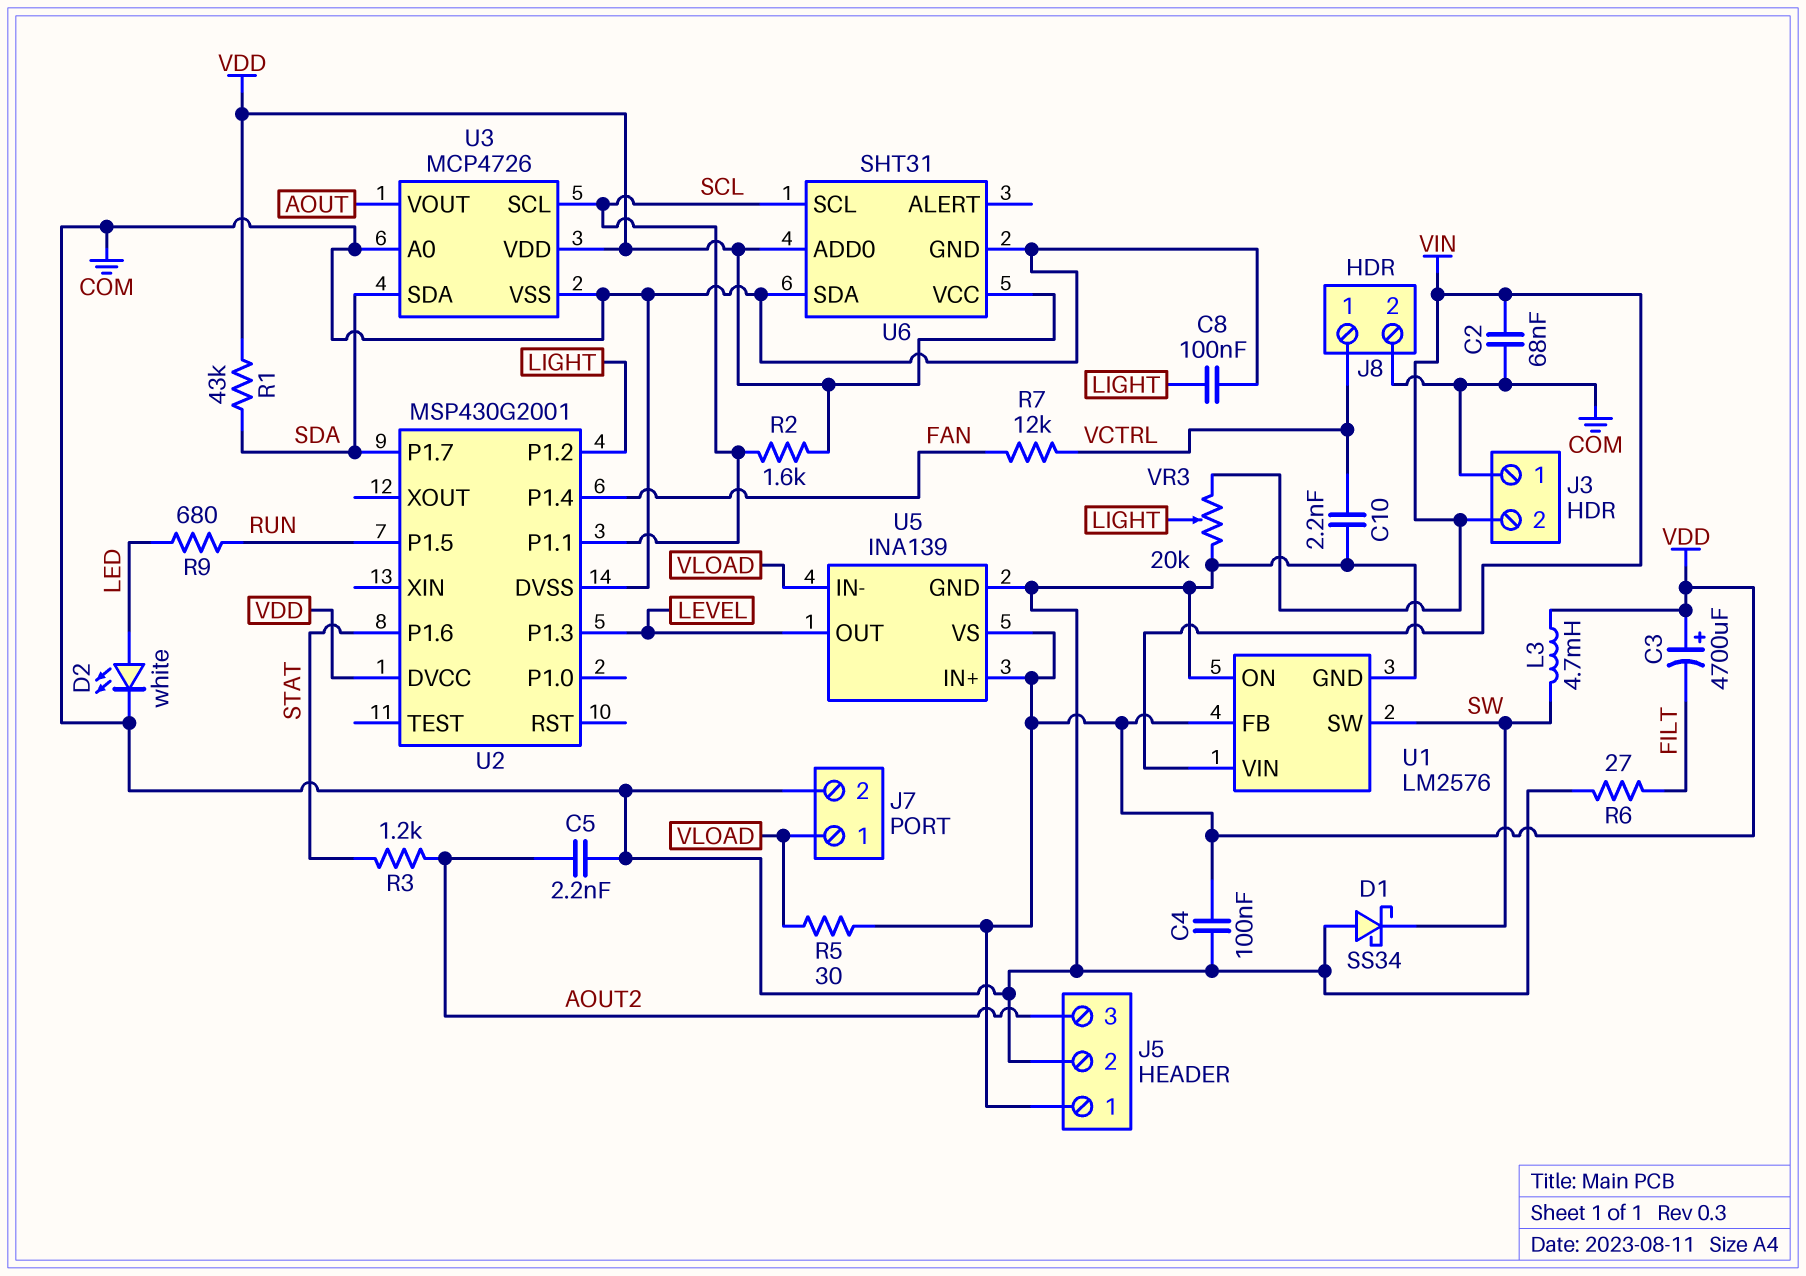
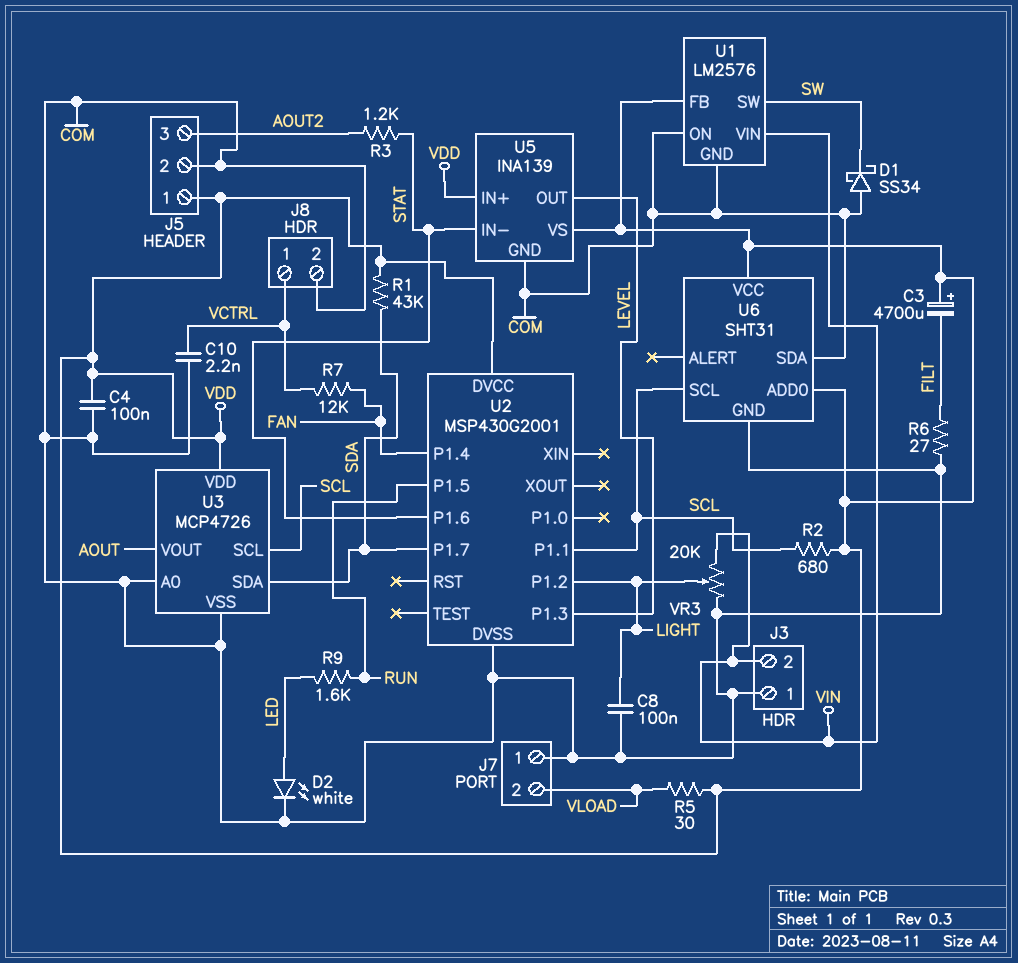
C2: 68nF (COM, VIN) -> none
C5: 2.2nF (AOUT2, COM) -> none
J7 pin 1: VLOAD -> COM
J7 pin 2: COM -> VLOAD
L3: 4.7mH (SW, VDD) -> none
R2: 1.6k (SCL, VDD) -> 680 (SCL, VDD)
R9: 680 (LED, RUN) -> 1.6k (LED, RUN)
U5 pin IN-: VLOAD -> STAT

